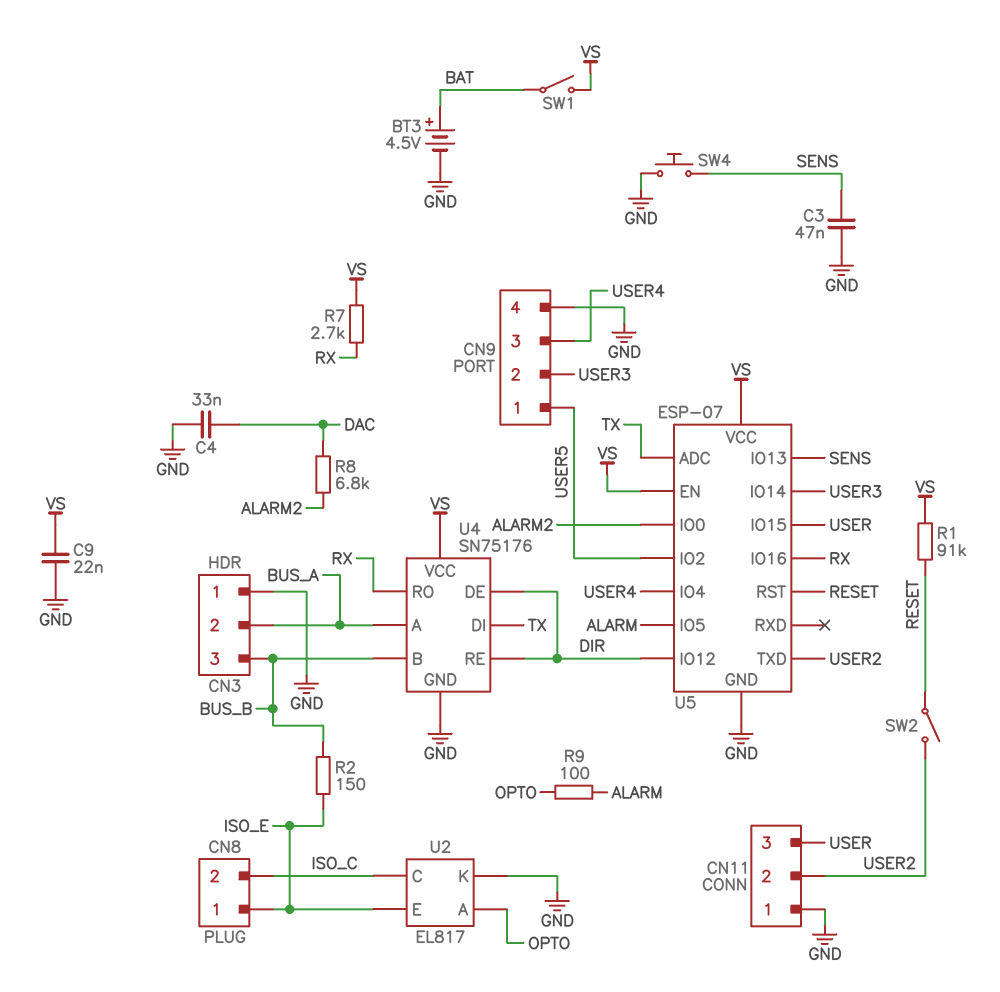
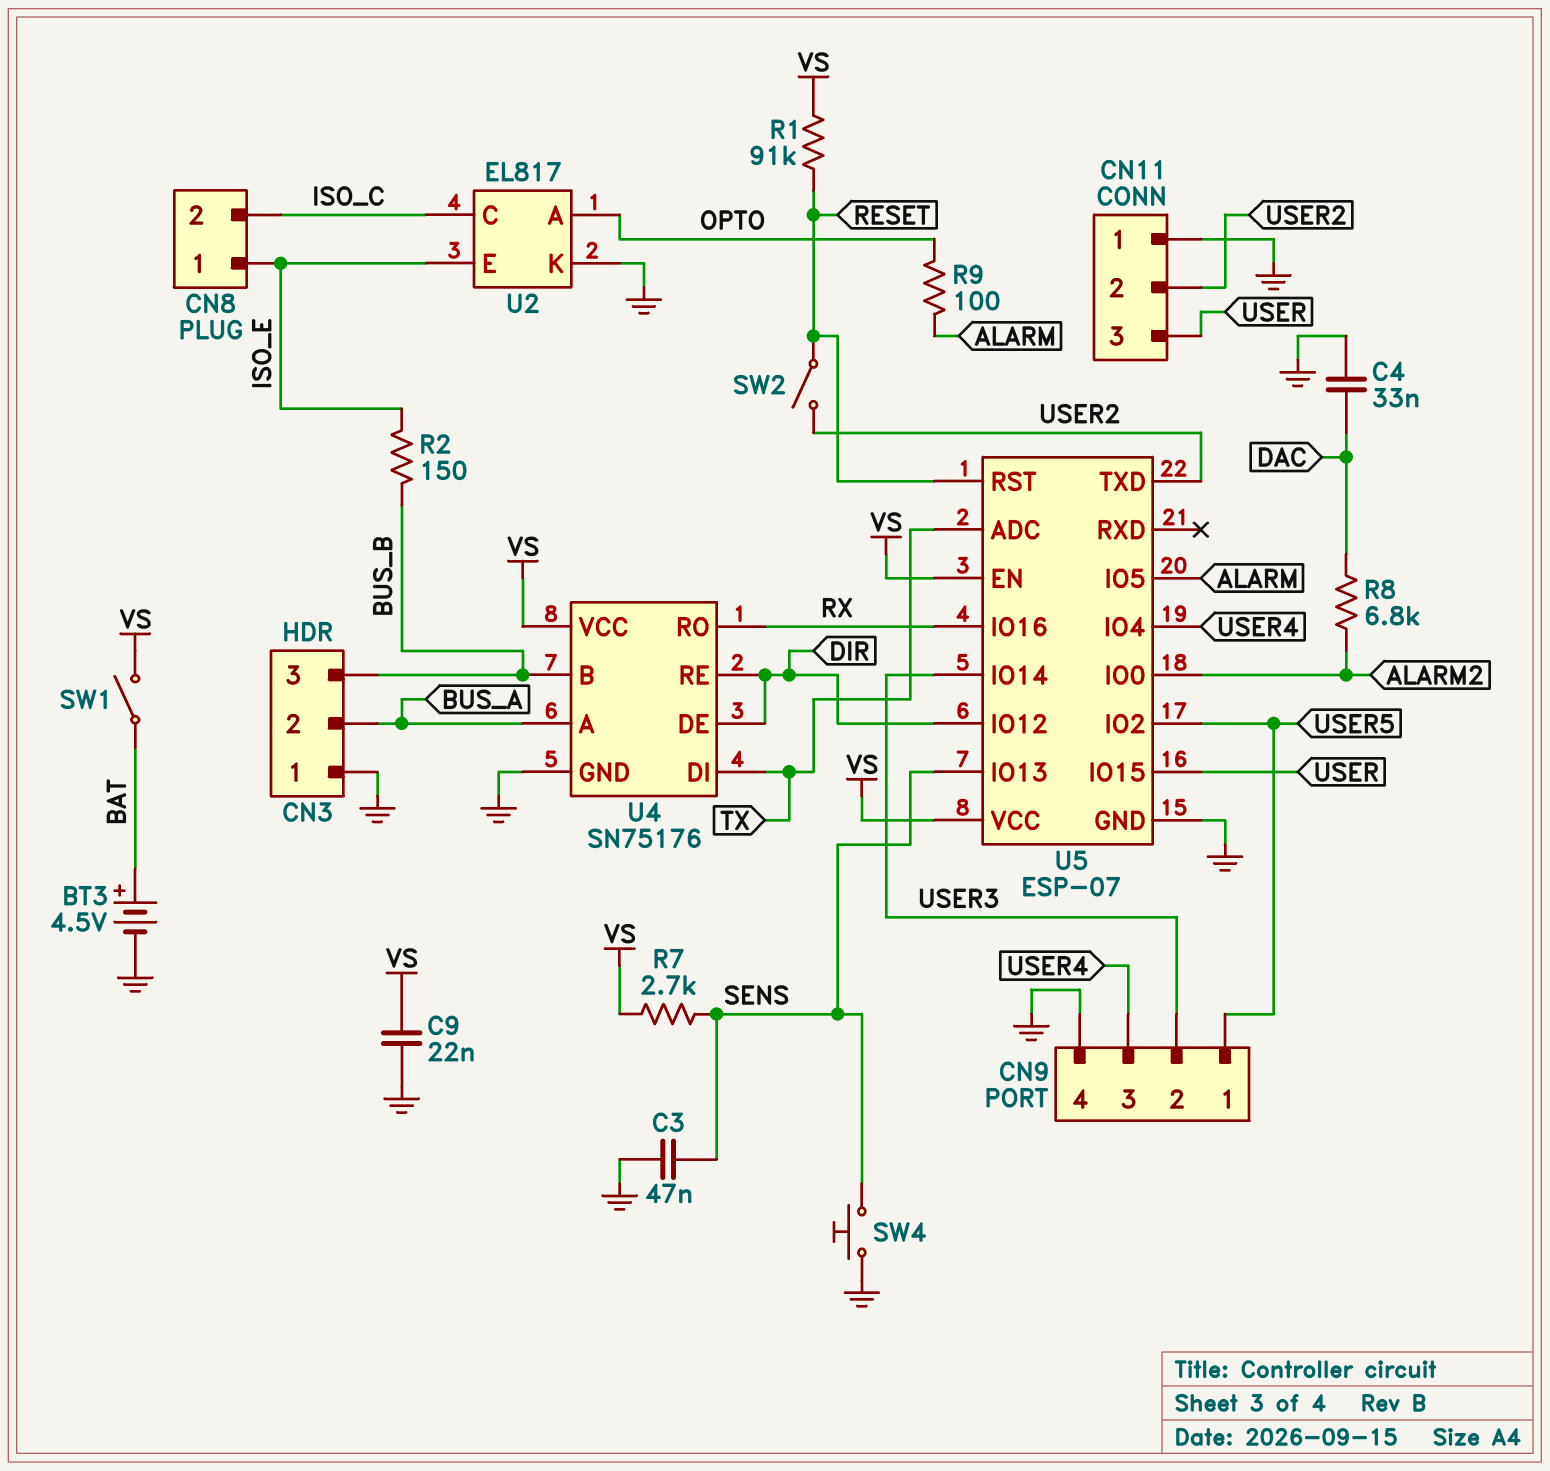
R7: 2.7k (RX, VS) -> 2.7k (SENS, VS)

